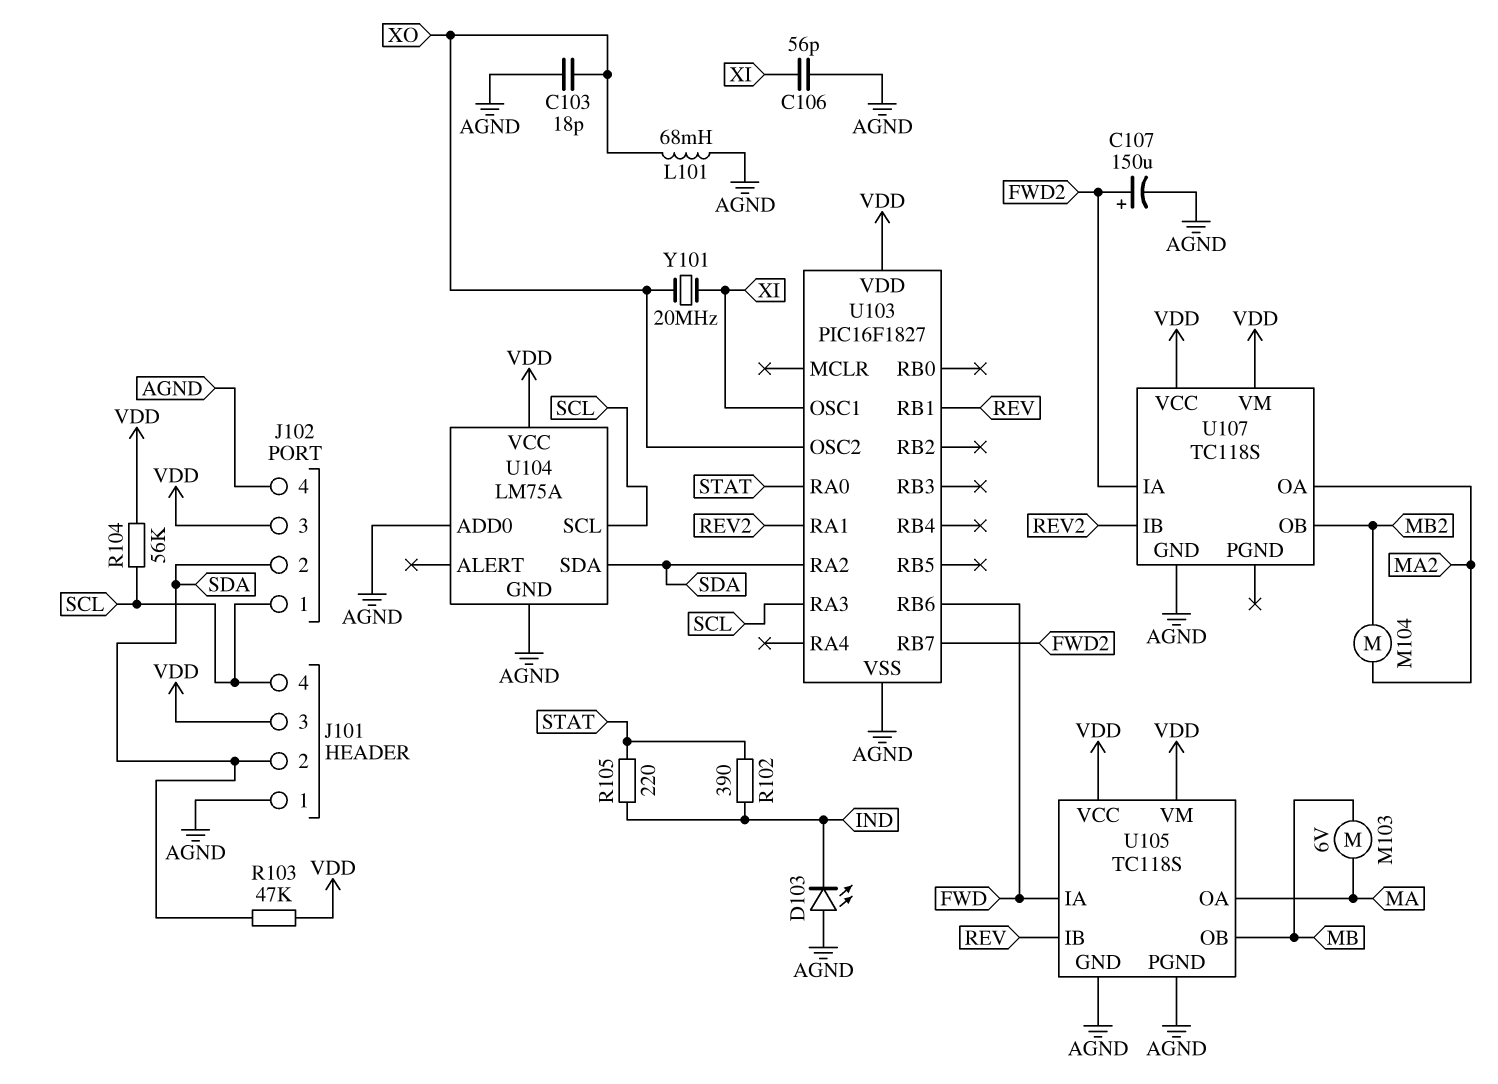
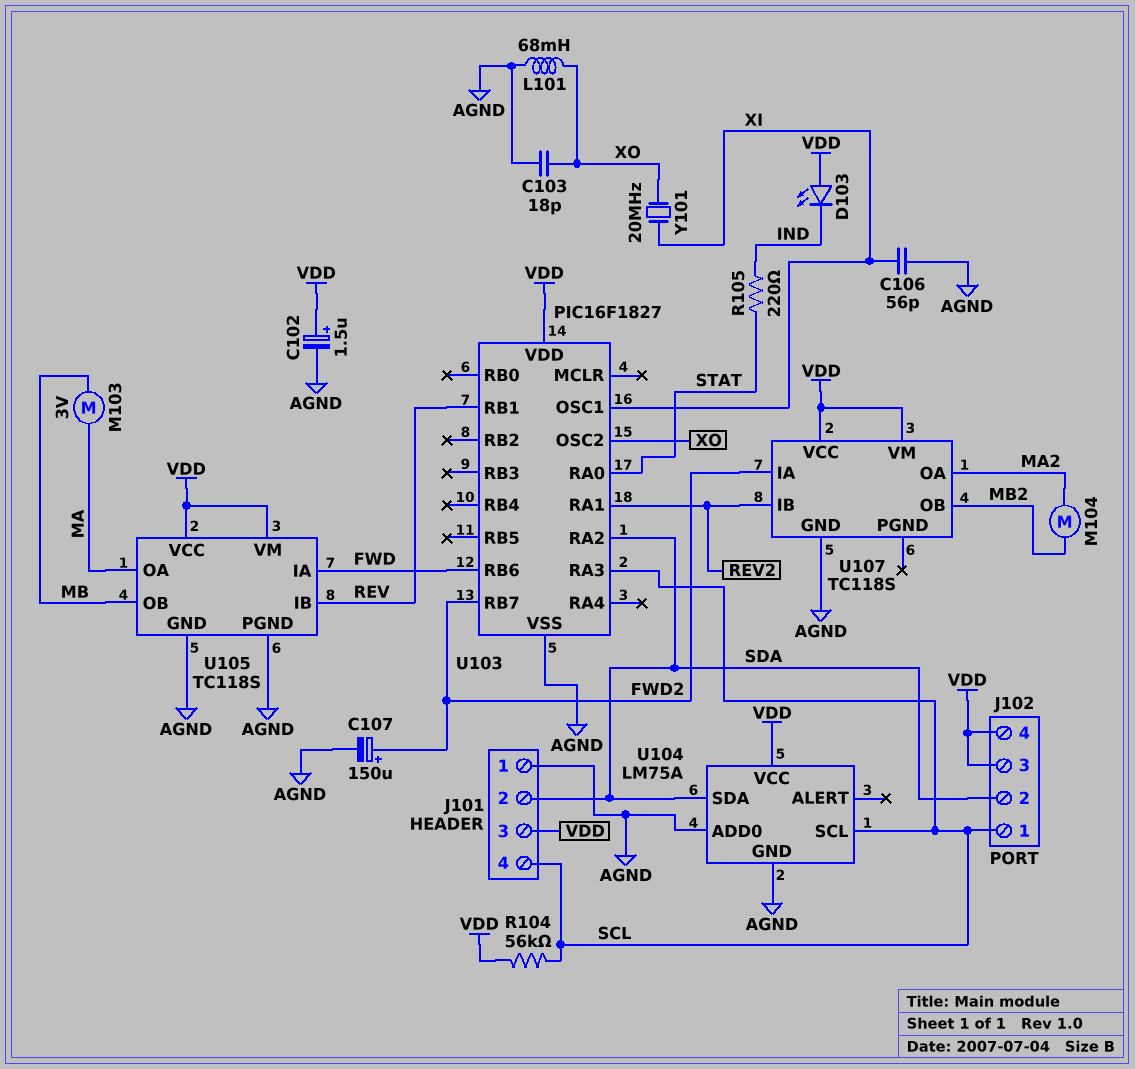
C102: none -> 1.5uF (plus VDD, minus AGND)
D103: LED (A AGND, K IND) -> LED (A VDD, K IND)
J102 pin 4: AGND -> VDD
M103: motor 6V (MA, MB) -> motor 3V (MA, MB)
R102: 390 (IND, STAT) -> none
R103: 47k (SDA, VDD) -> none

